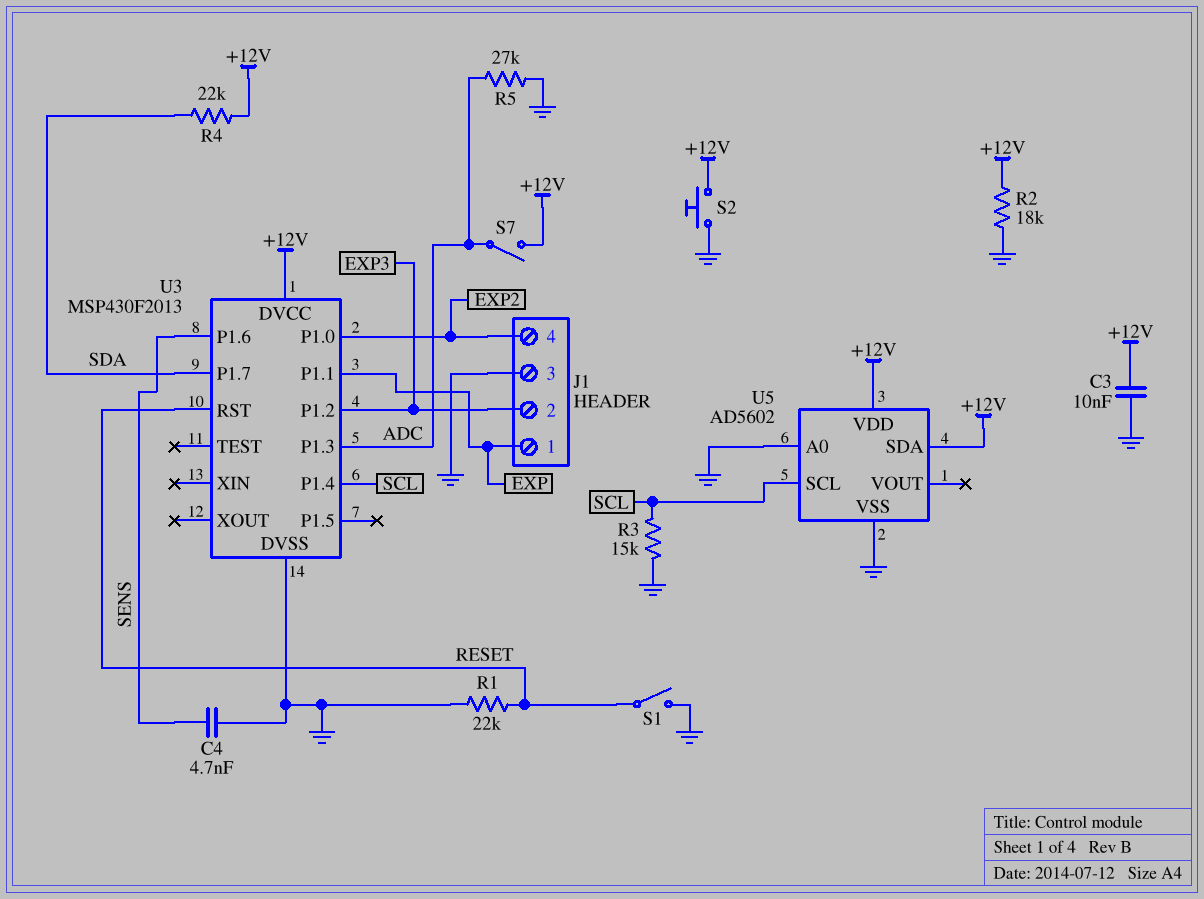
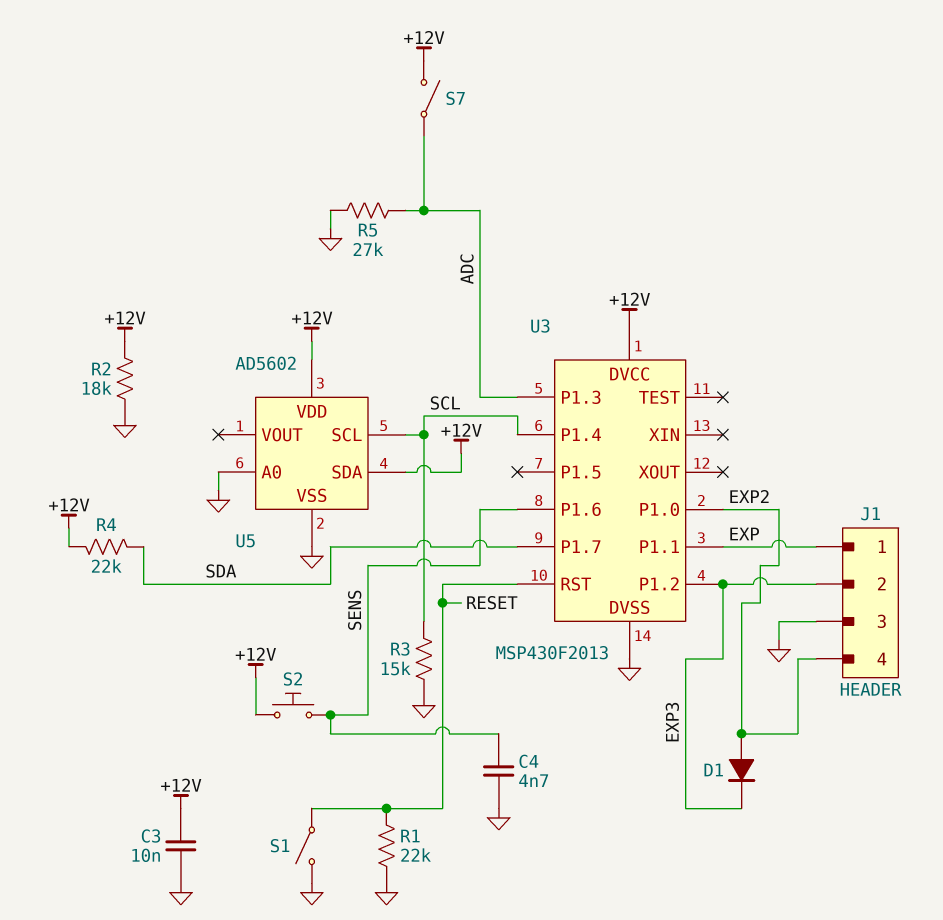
D1: none -> diode (A EXP2, K EXP3)
S2: button (+12V, GND) -> button (+12V, SENS)

